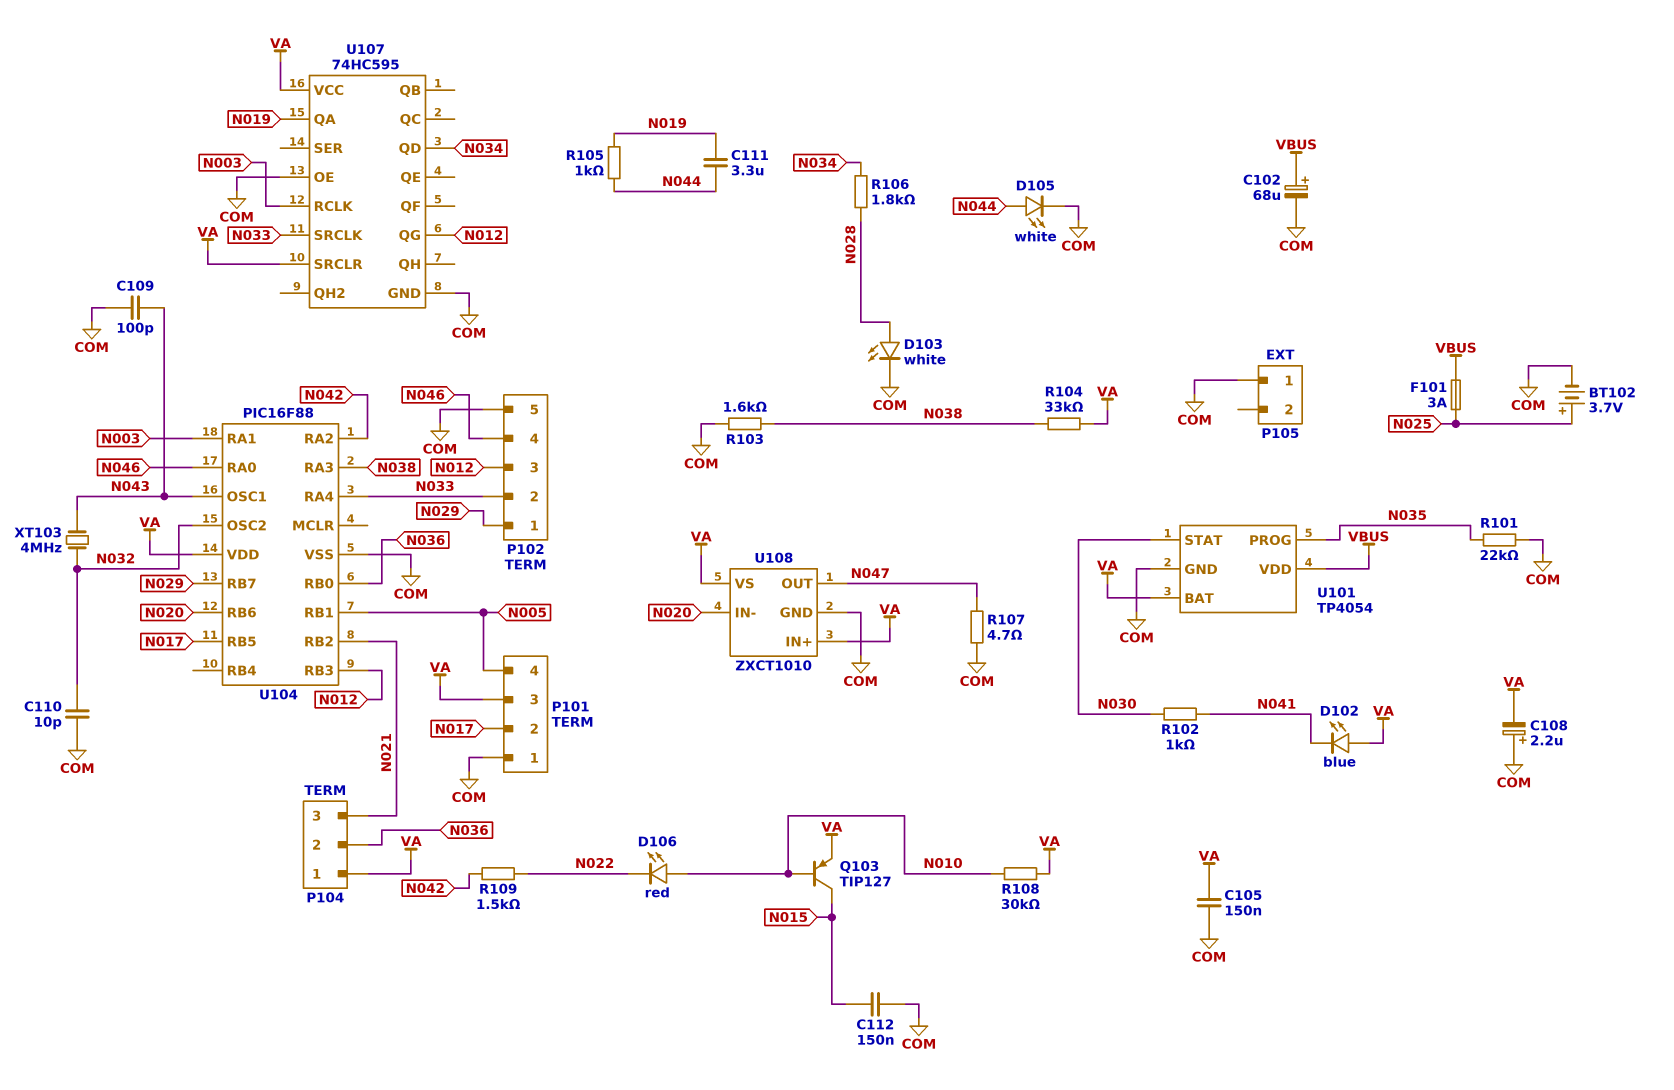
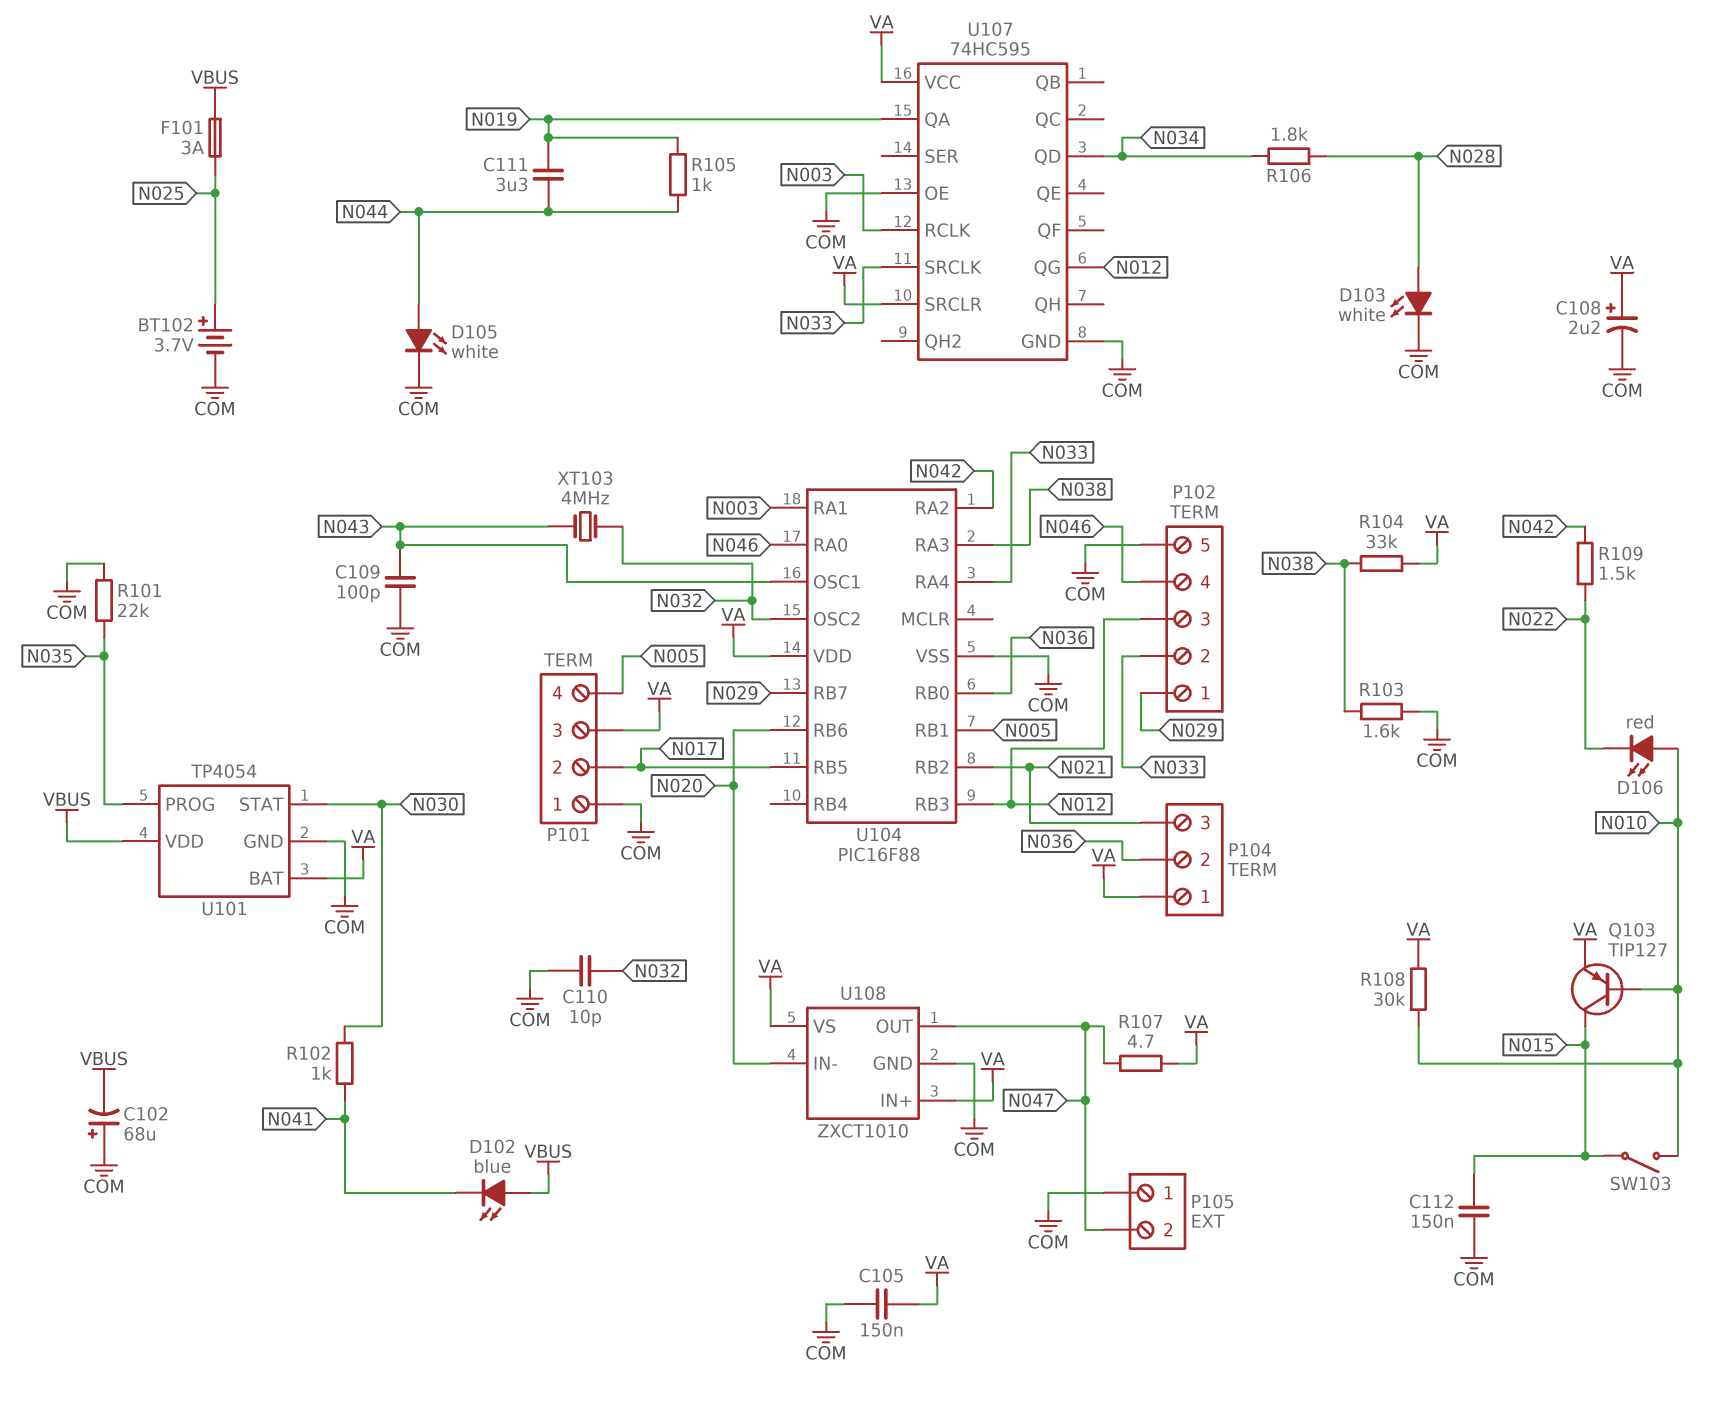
C102: 68uF (plus VBUS, minus COM) -> 68uF (plus COM, minus VBUS)
C108: 2.2uF (plus COM, minus VA) -> 2.2uF (plus VA, minus COM)
D102: LED blue (A VA, K N041) -> LED blue (A VBUS, K N041)
P105 pin 2: none -> N047
R107: 4.7 (COM, N047) -> 4.7 (N047, VA)
SW103: none -> switch (N010, N015)

